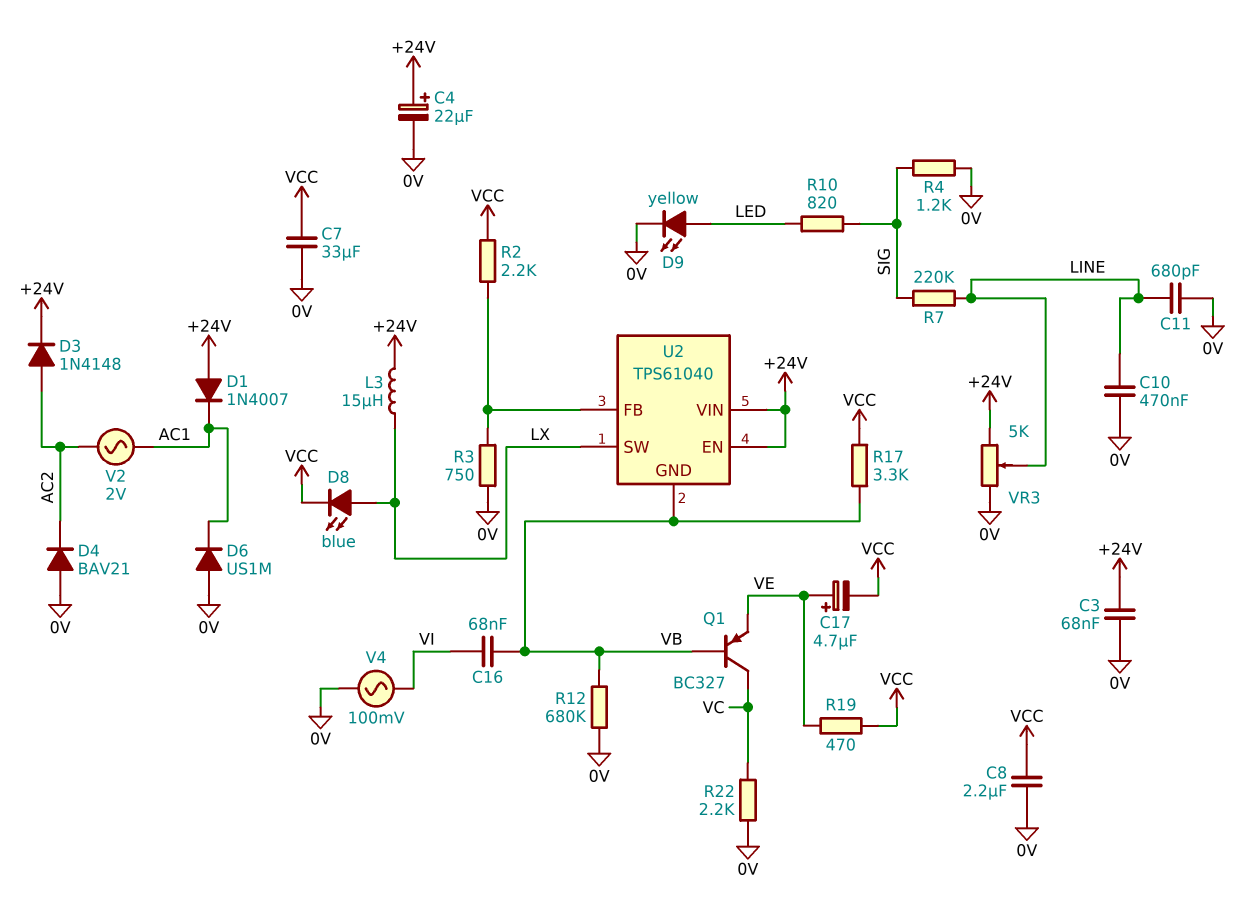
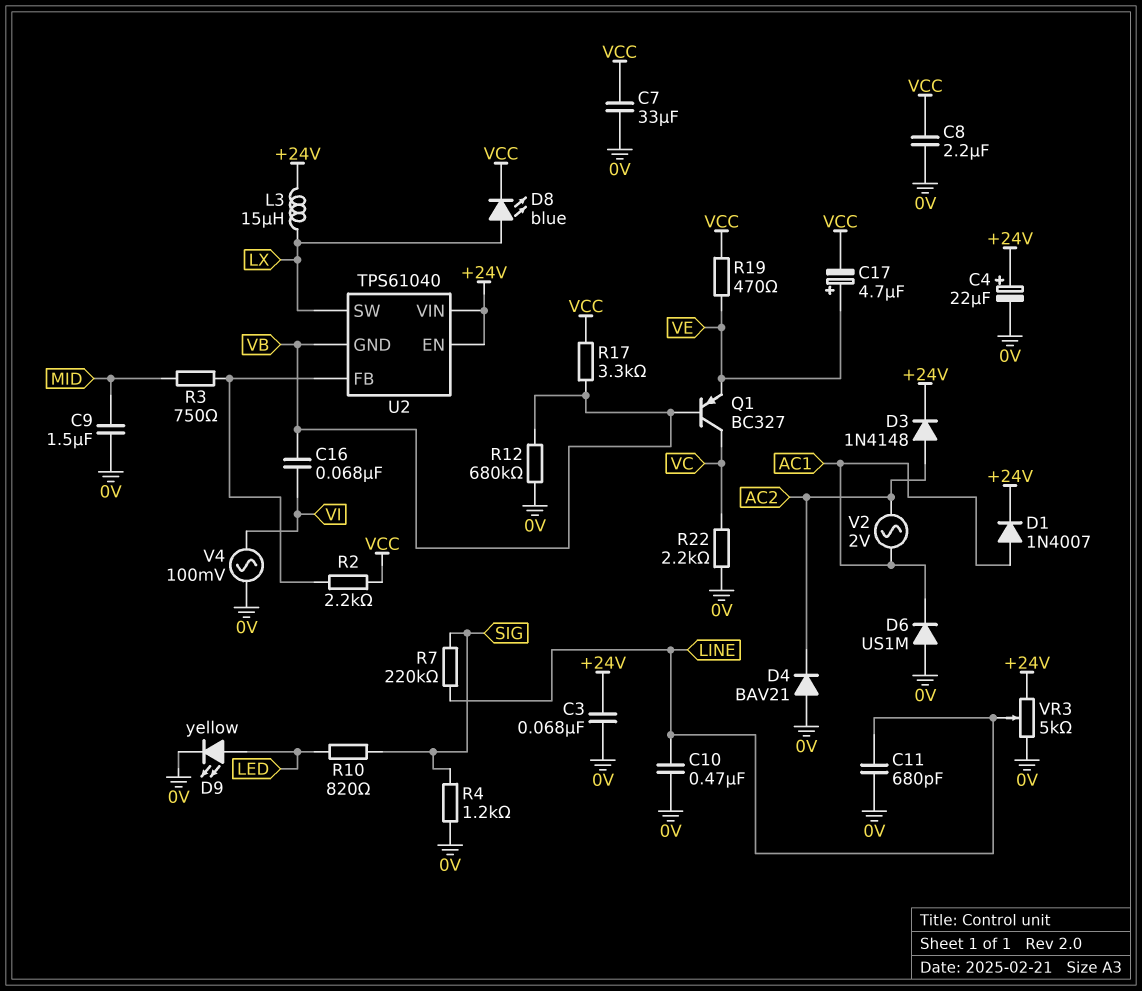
C9: none -> 1.5uF (0V, MID)
D1: diode 1N4007 (A +24V, K AC1) -> diode 1N4007 (A AC1, K +24V)
R3: 750 (0V, U2/FB) -> 750 (MID, U2/FB)

